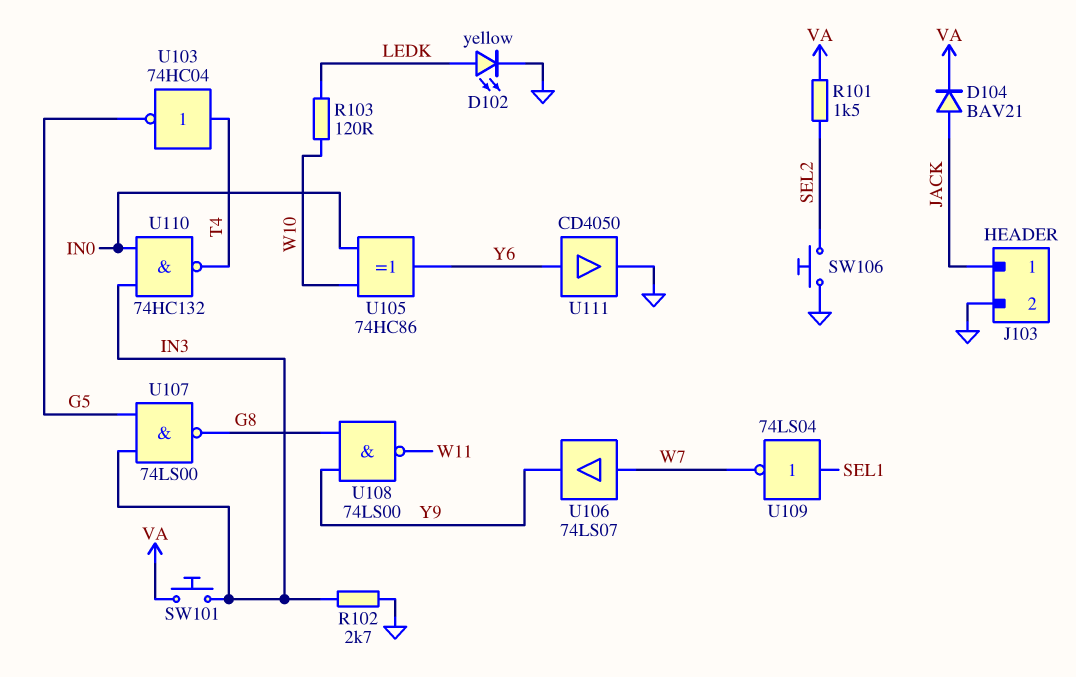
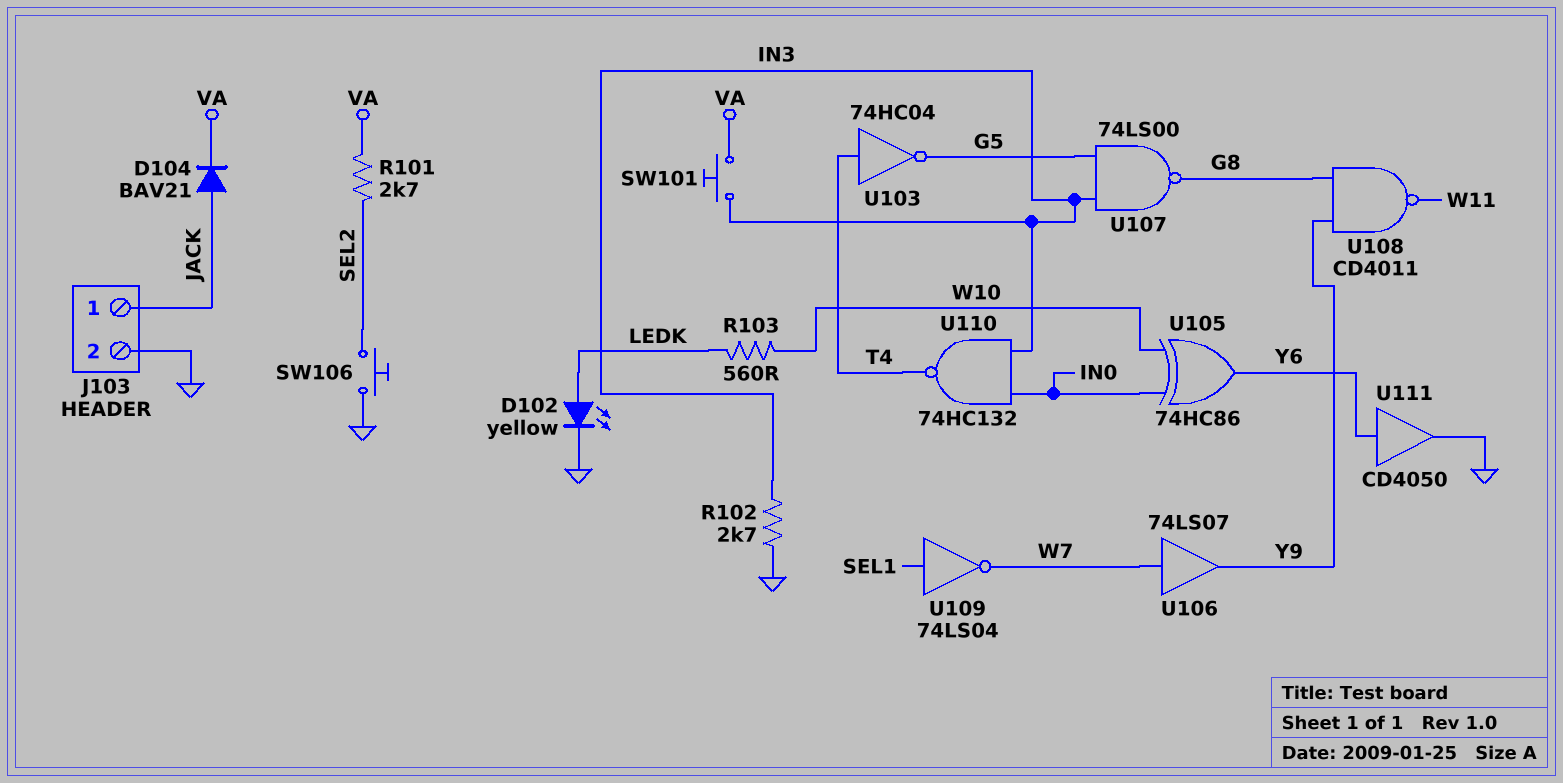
R101: 1.5k (SEL2, VA) -> 2.7k (SEL2, VA)
R103: 120 (LEDK, W10) -> 560 (LEDK, W10)
U108: NAND 74LS00 (in G8, in Y9, out W11) -> NAND CD4011 (in G8, in Y9, out W11)

